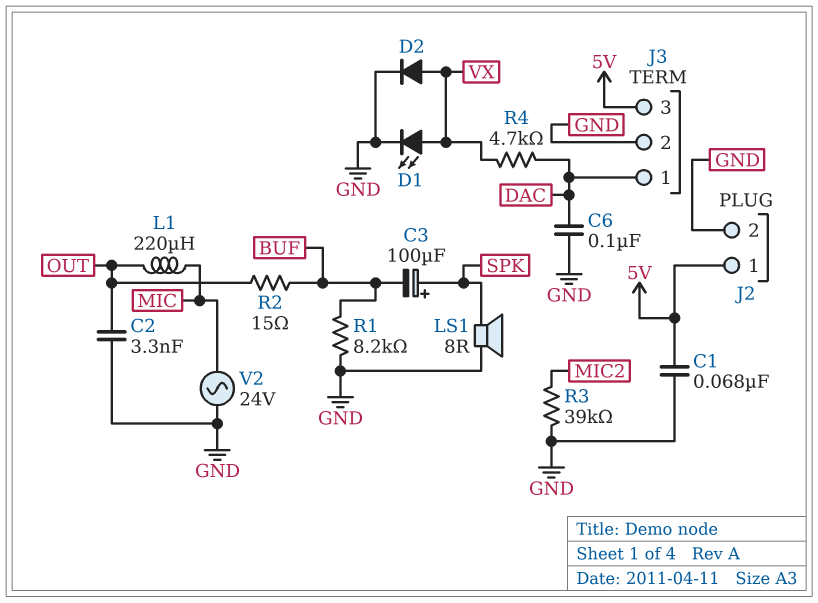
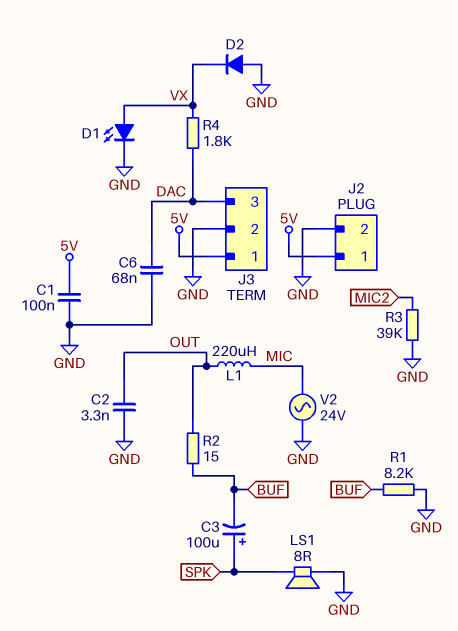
C1: 68nF (5V, GND) -> 100nF (5V, GND)
C6: 100nF (DAC, GND) -> 68nF (DAC, GND)
D2: diode (A VX, K GND) -> diode (A GND, K VX)
J3 pin 1: DAC -> 5V
J3 pin 3: 5V -> DAC
R4: 4.7k (DAC, VX) -> 1.8k (DAC, VX)

